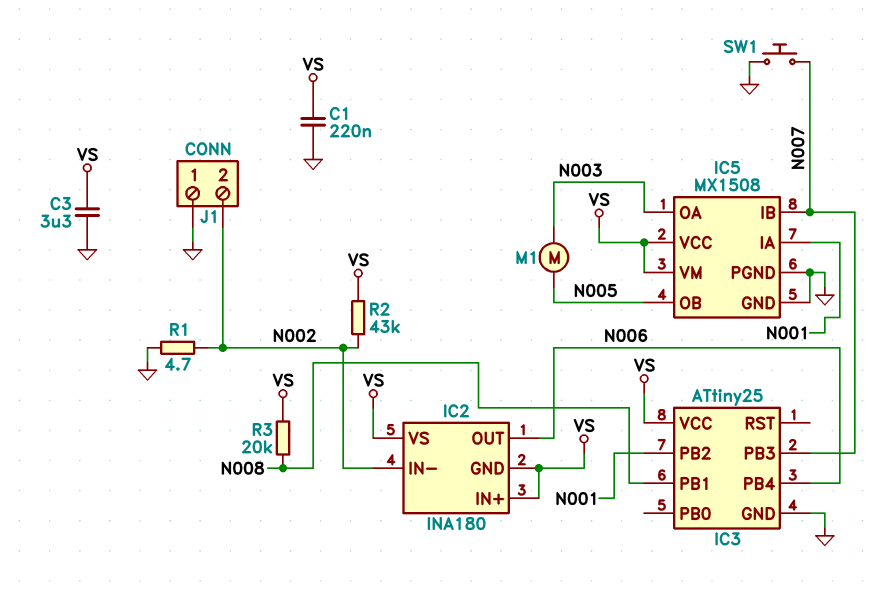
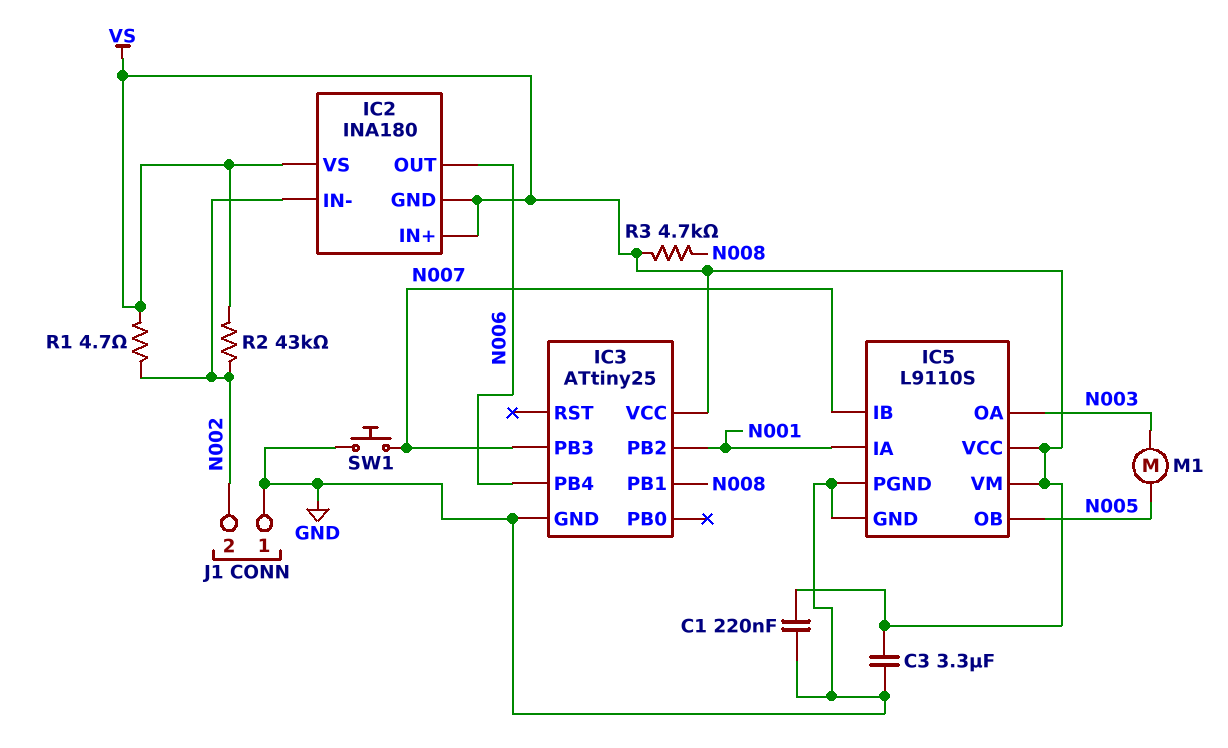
IC5: MX1508 -> L9110S
R1: 4.7 (GND, N002) -> 4.7 (N002, VS)
R3: 20k (N008, VS) -> 4.7k (N008, VS)

